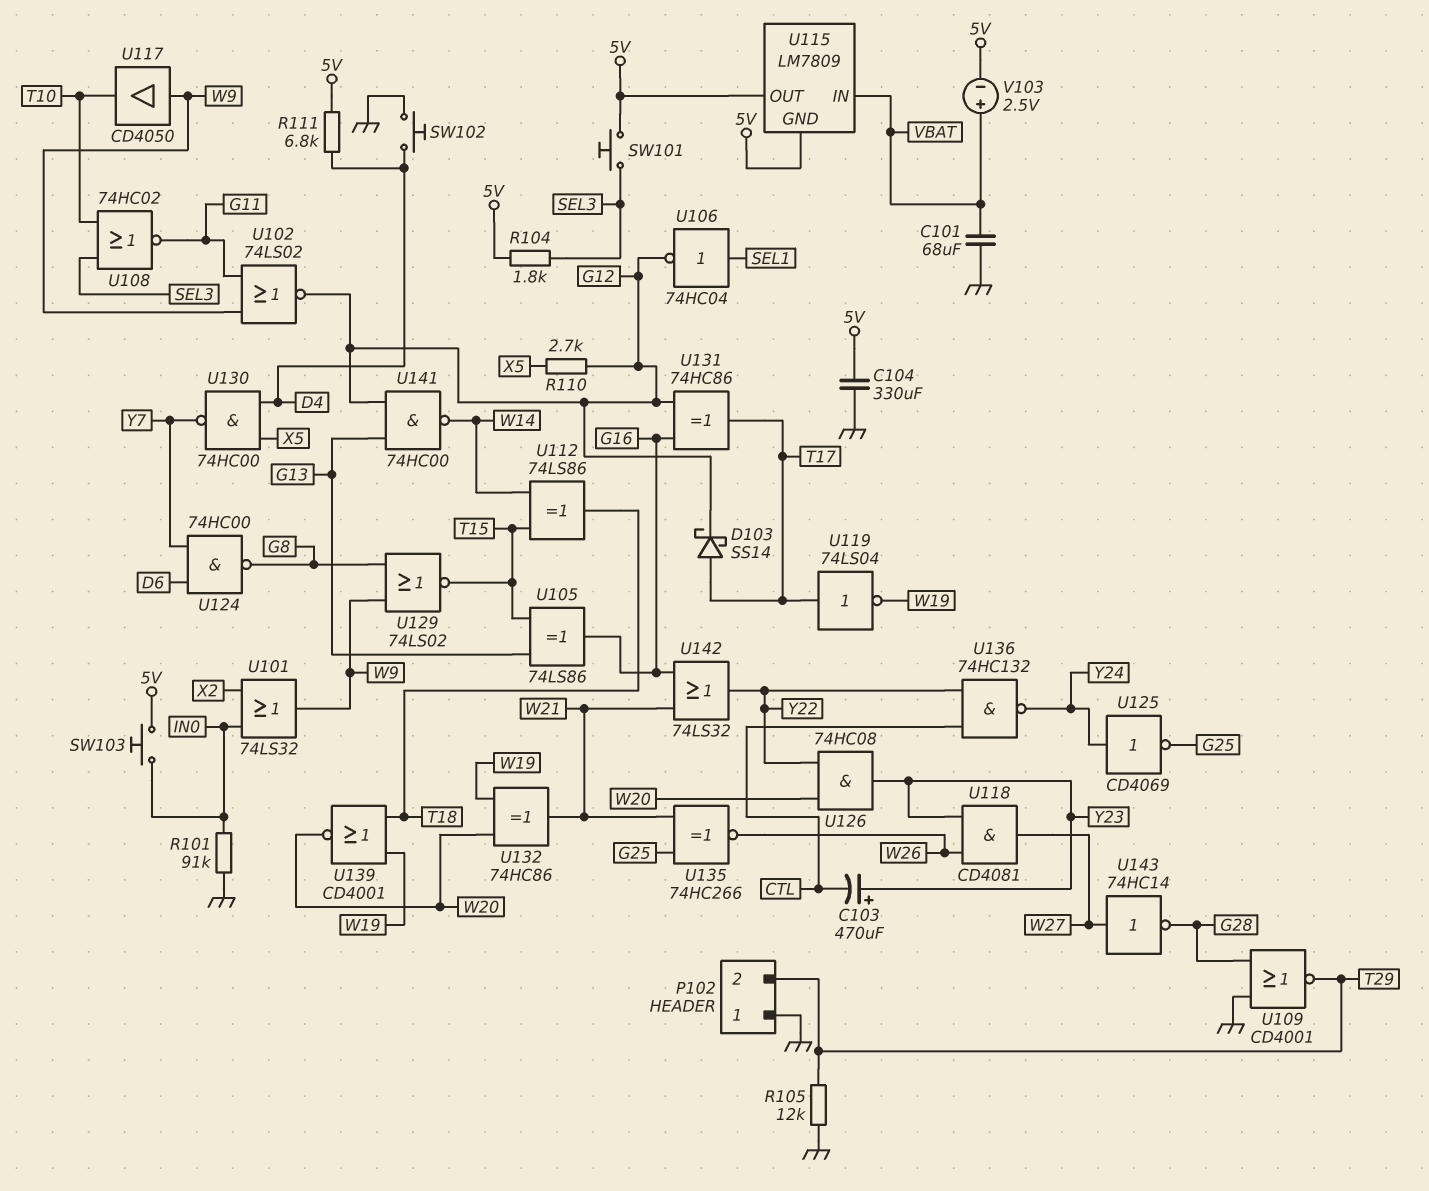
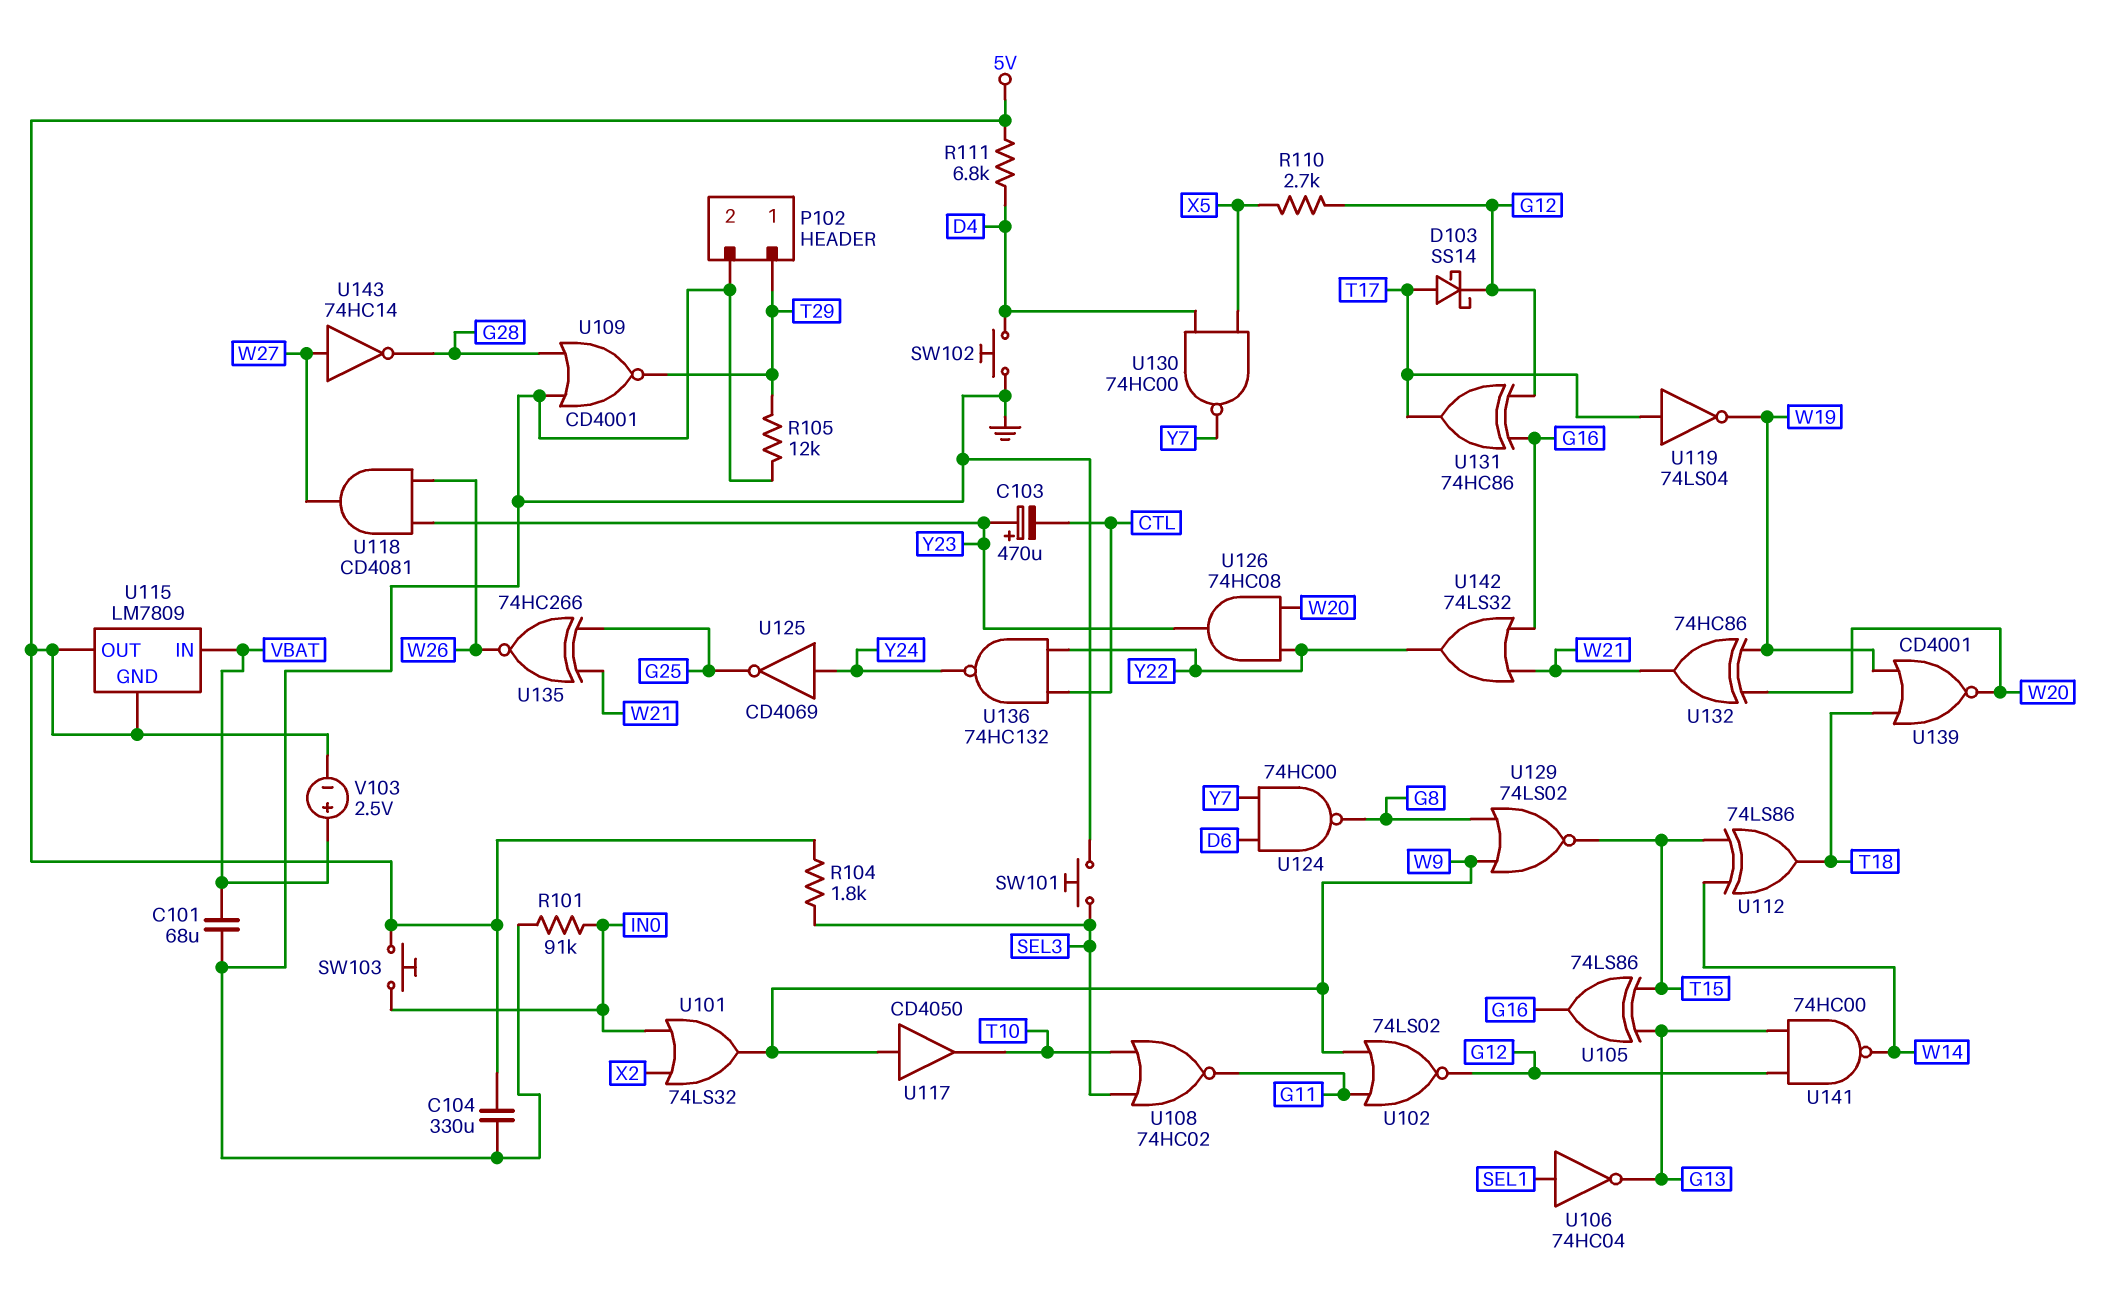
P102 pin 1: GND -> T29
P102 pin 2: T29 -> GND
SW101: button (5V, SEL3) -> button (GND, SEL3)
U106: NOT 74HC04 (in SEL1, out G12) -> NOT 74HC04 (in SEL1, out G13)

